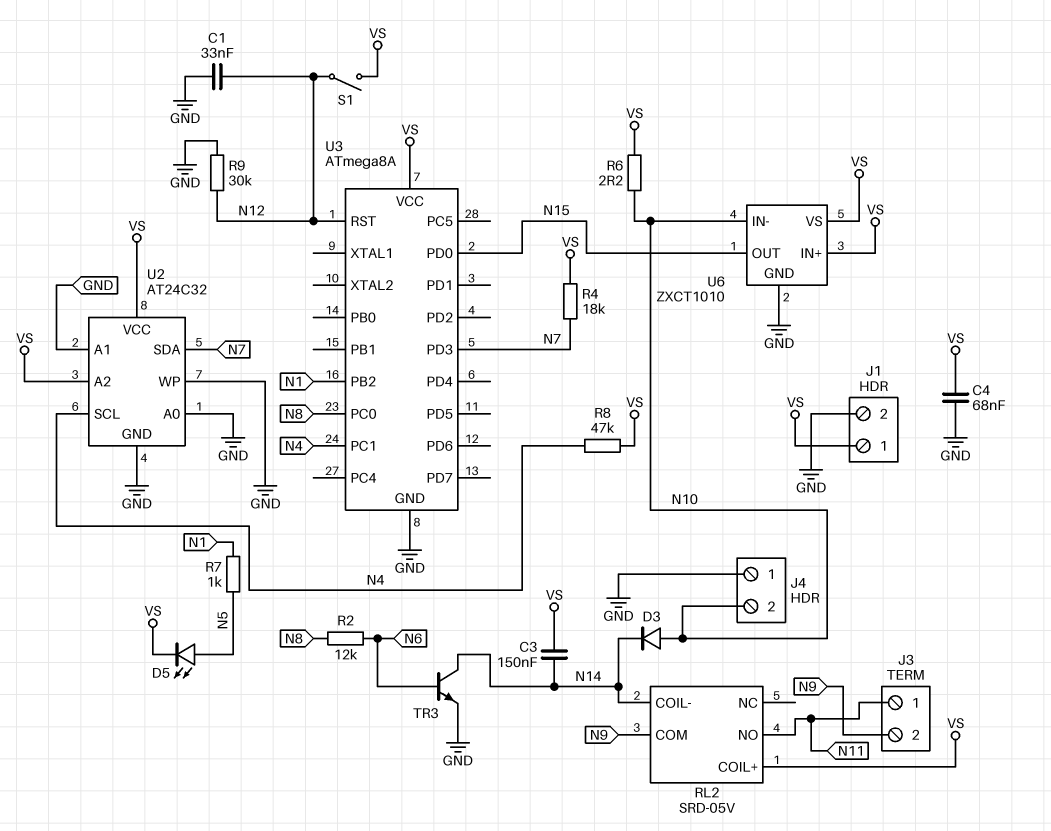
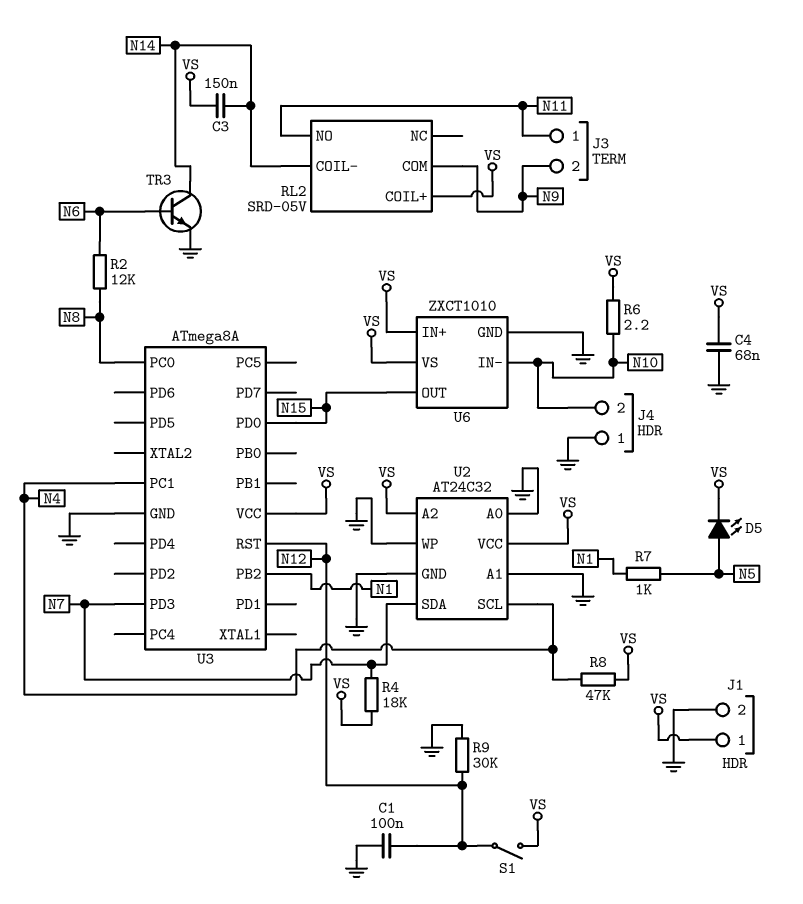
C1: 33nF (GND, N12) -> 100nF (GND, N12)
D3: diode (A N10, K N14) -> none

